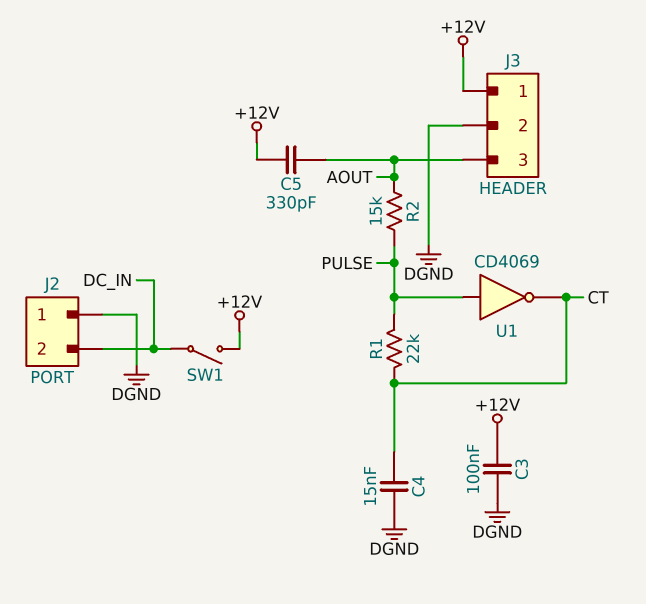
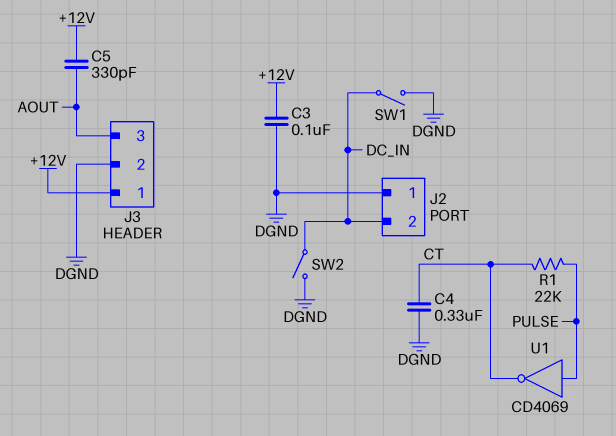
C4: 15nF (CT, DGND) -> 330nF (CT, DGND)
R2: 15k (AOUT, PULSE) -> none
SW1: switch (+12V, DC_IN) -> switch (DC_IN, DGND)
SW2: none -> switch (DC_IN, DGND)

